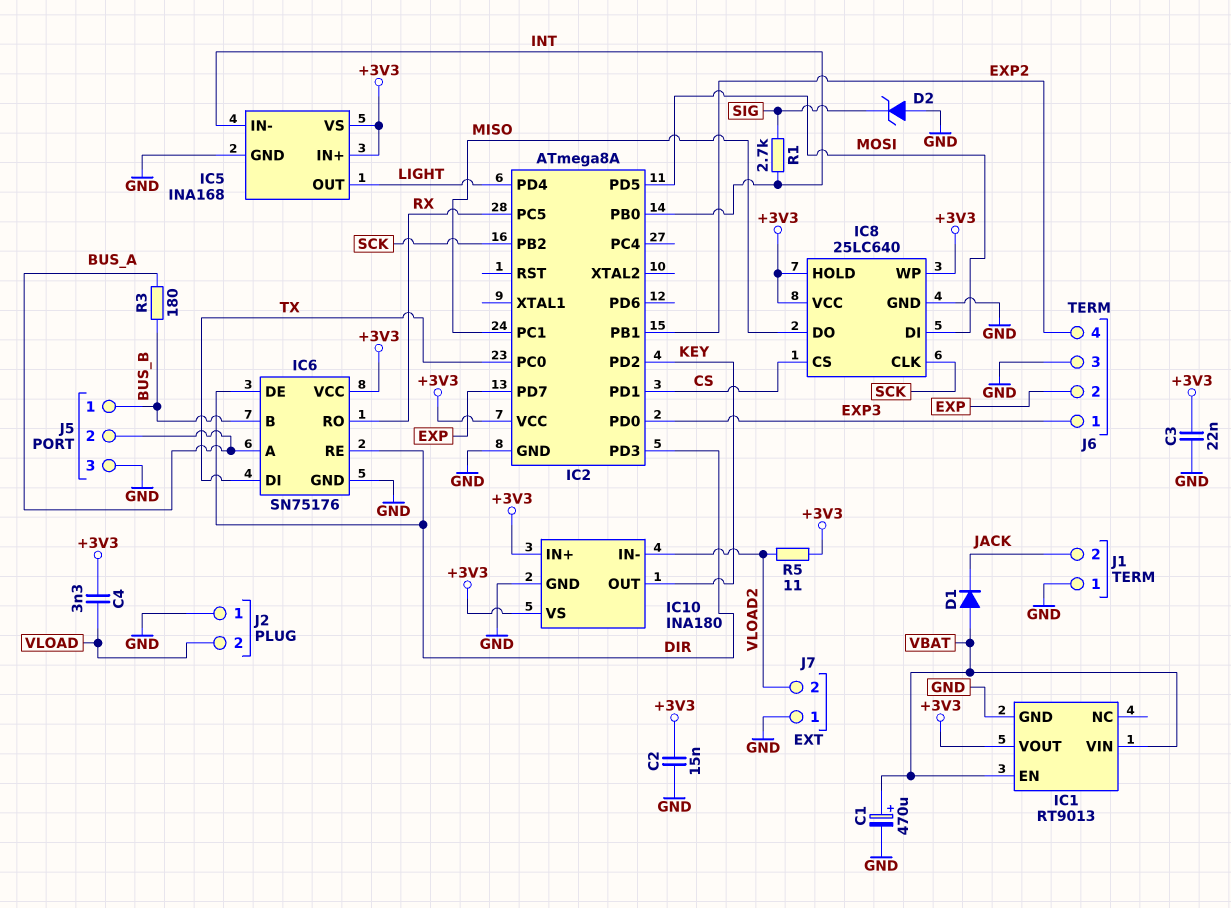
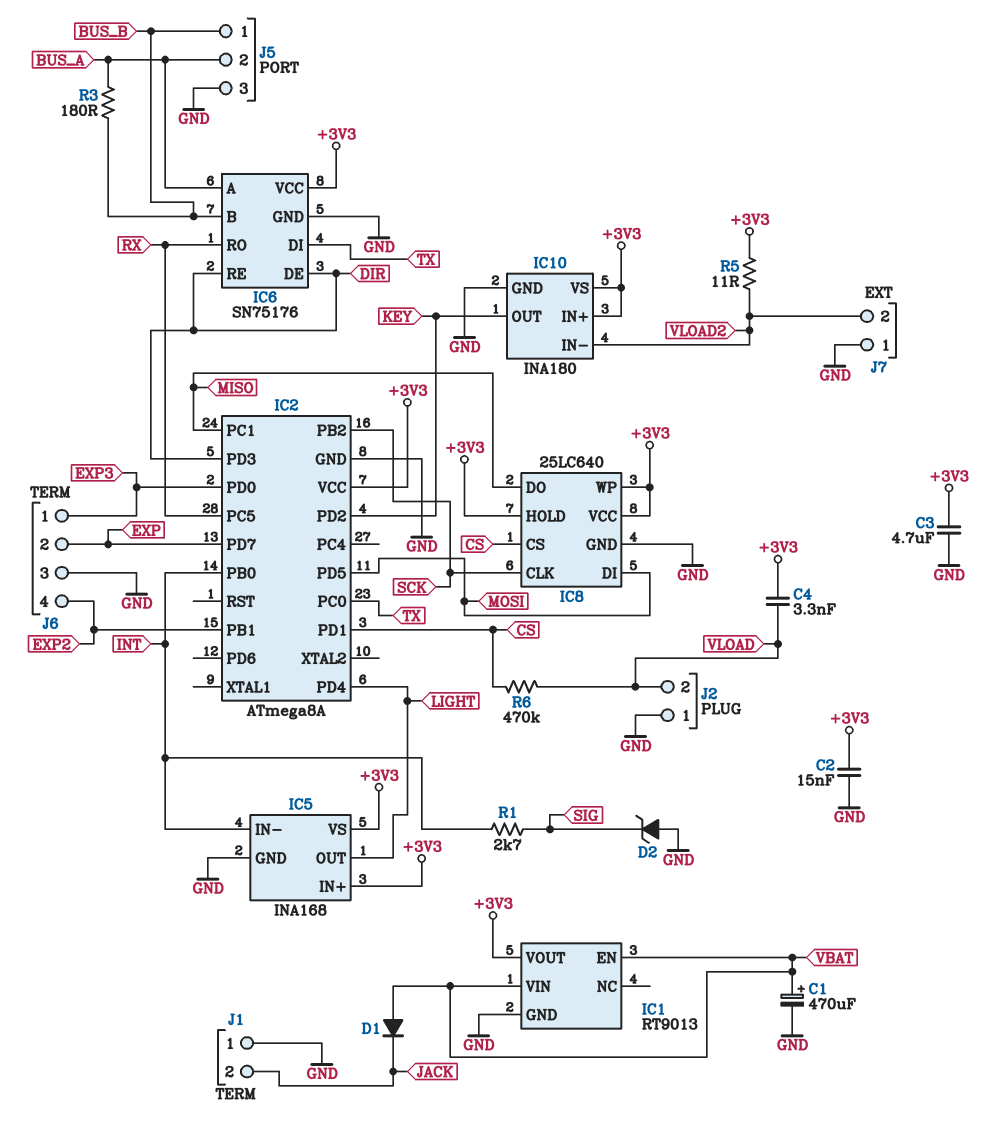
C3: 22nF (+3V3, GND) -> 4.7uF (+3V3, GND)
R6: none -> 470k (CS, VLOAD)

